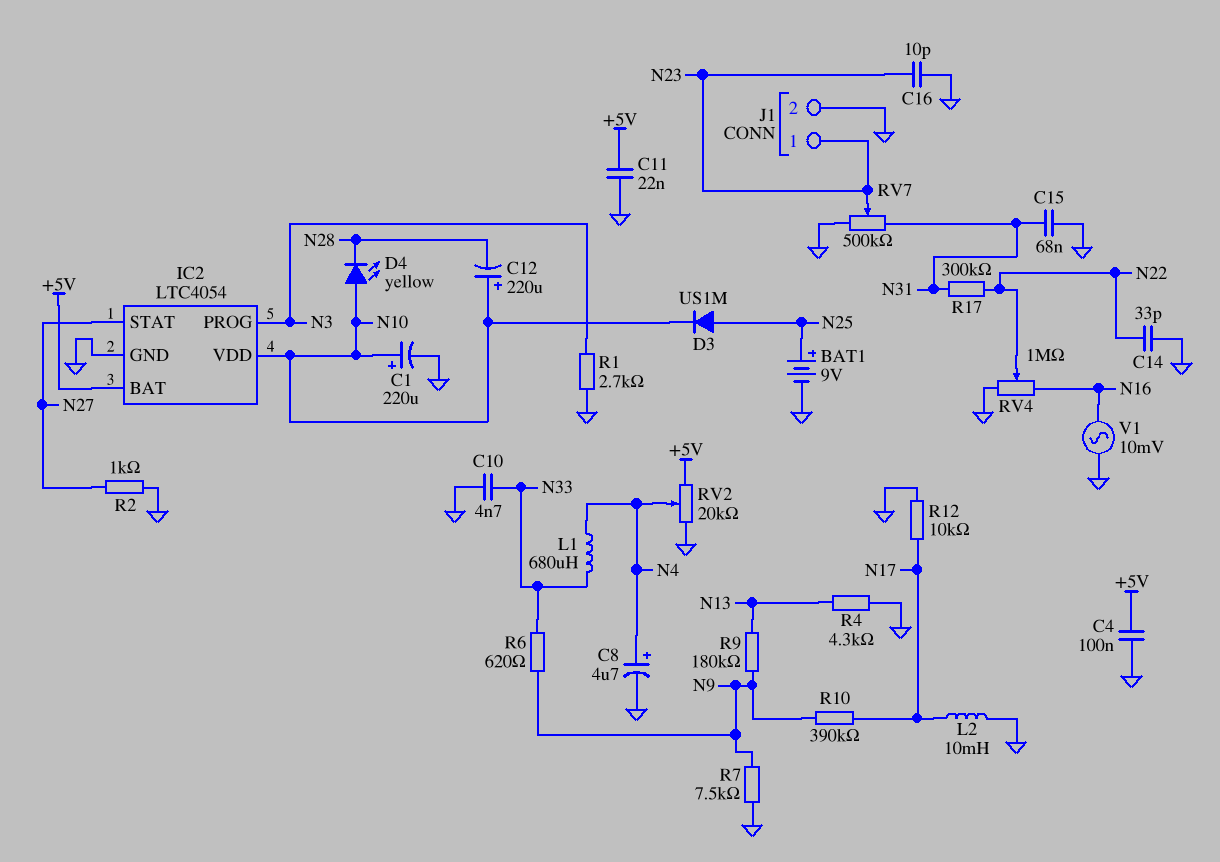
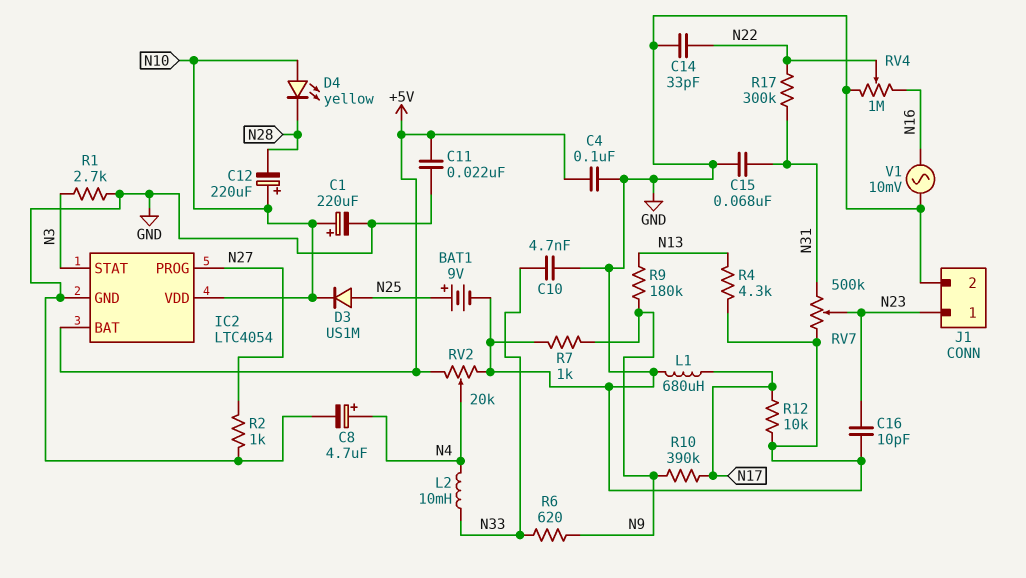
IC2 pin PROG: N3 -> N27
IC2 pin STAT: N27 -> N3
L1: 680uH (N4, N33) -> 680uH (GND, N17)
L2: 10mH (GND, N17) -> 10mH (N4, N33)
R7: 7.5k (GND, N9) -> 1k (GND, N9)

